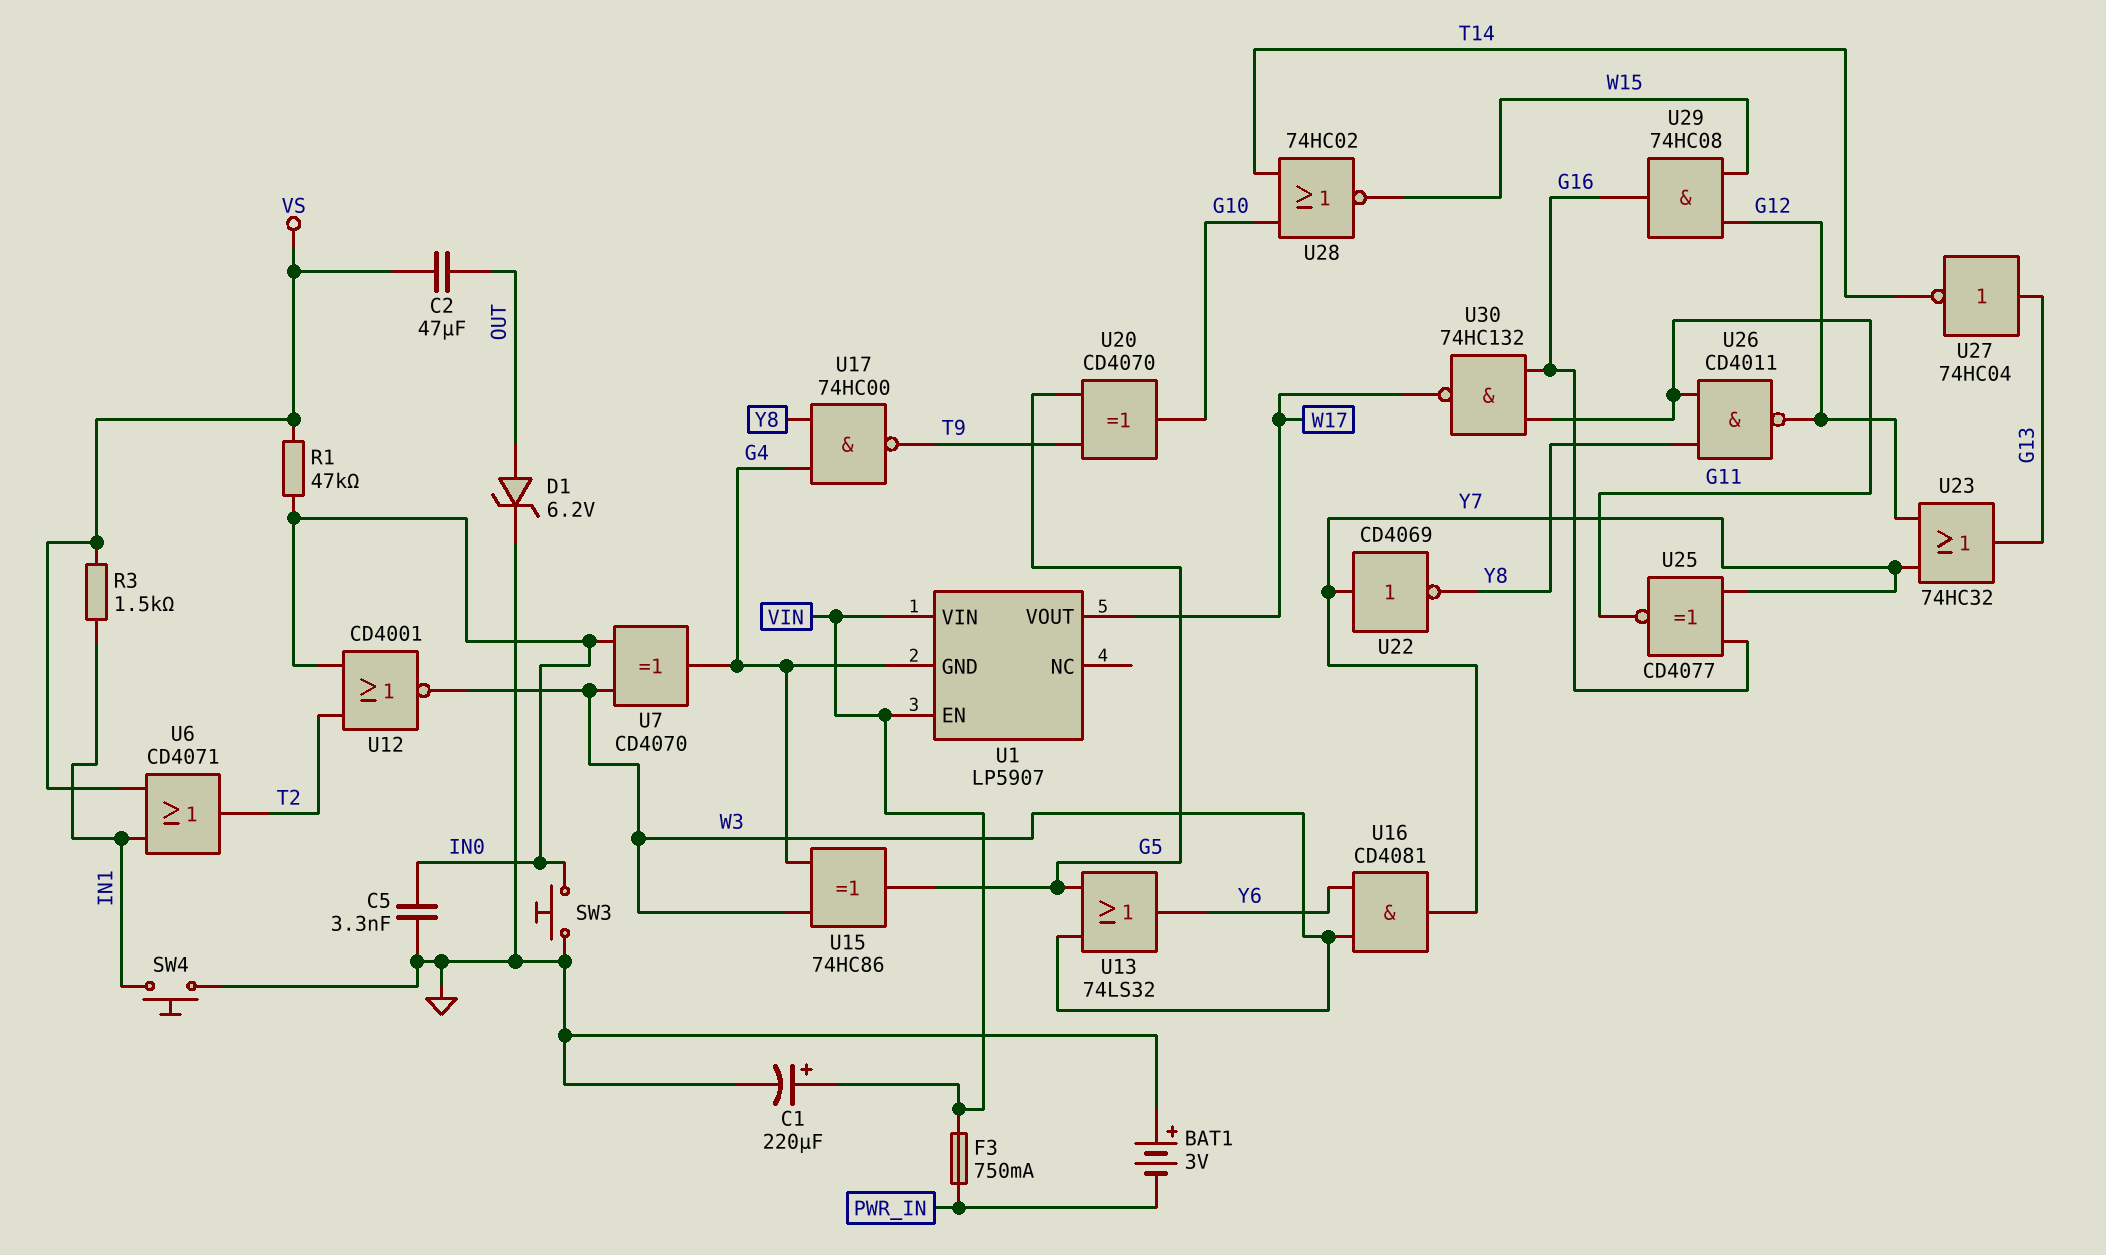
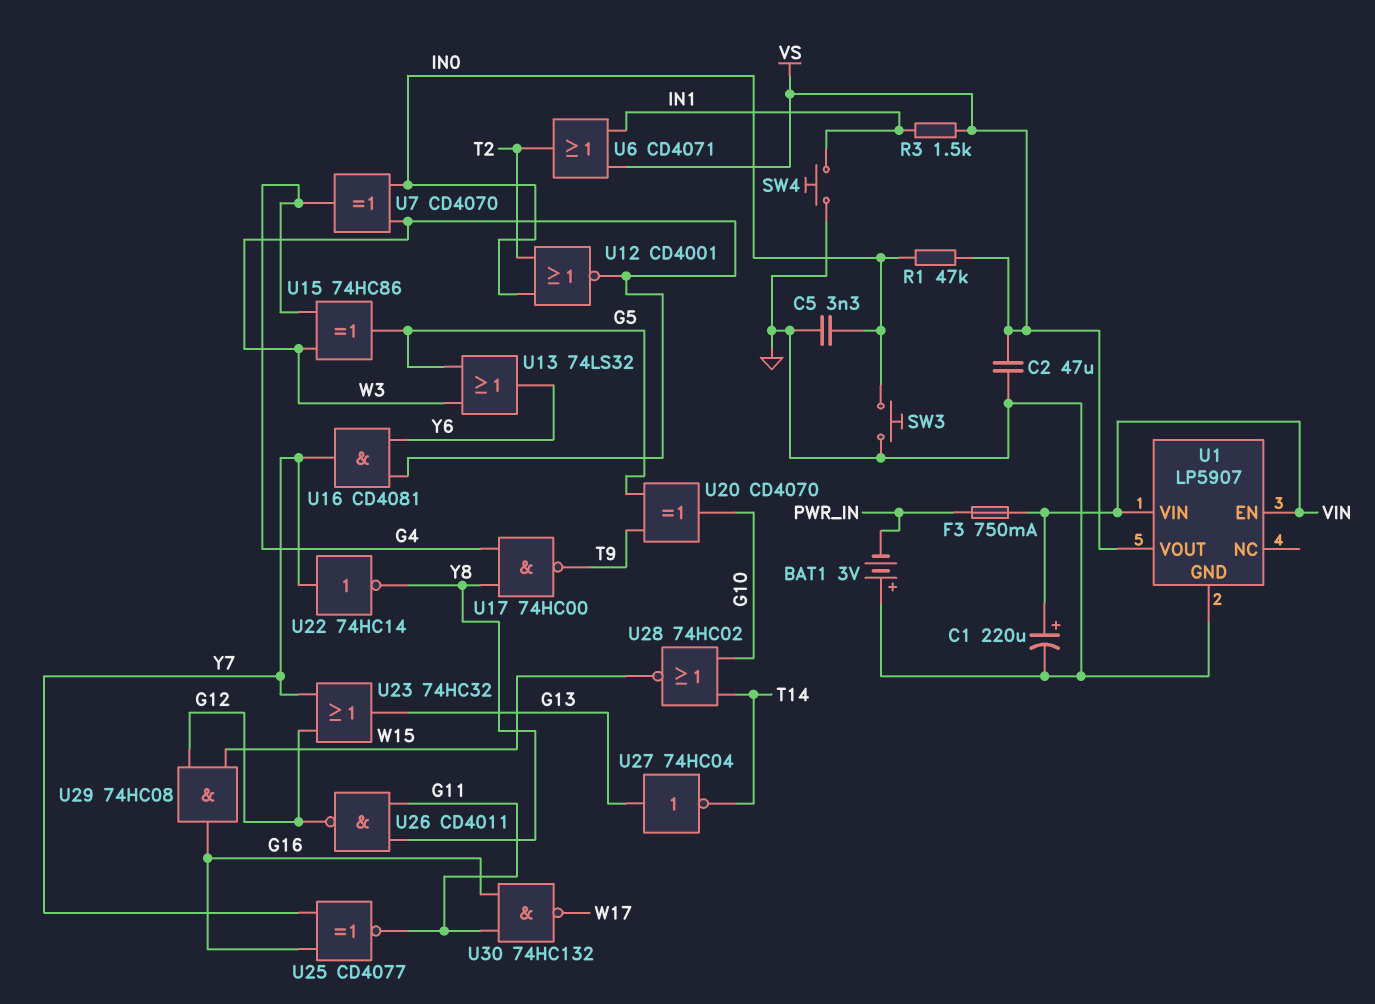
C2: 47uF (OUT, VS) -> 47uF (GND, VS)
D1: zener 6.2V (A OUT, K GND) -> none
U1 pin GND: G4 -> GND
U1 pin VOUT: W17 -> VS
U22: NOT CD4069 (in Y7, out Y8) -> NOT 74HC14 (in Y7, out Y8)

